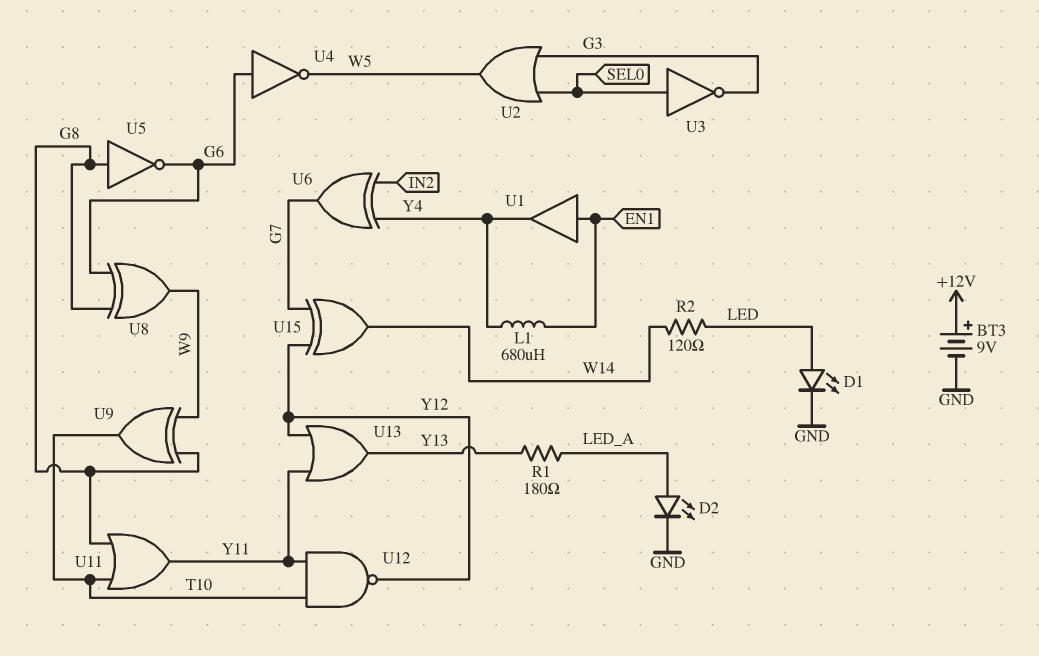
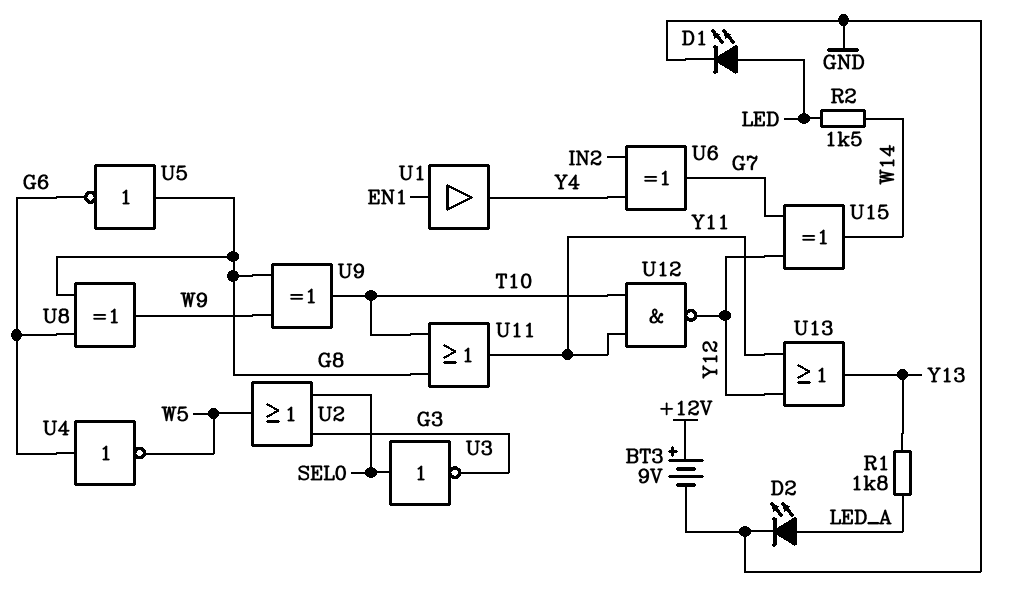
L1: 680uH (EN1, Y4) -> none
R1: 180 (LED_A, Y13) -> 1.8k (LED_A, Y13)
R2: 120 (LED, W14) -> 1.5k (LED, W14)

